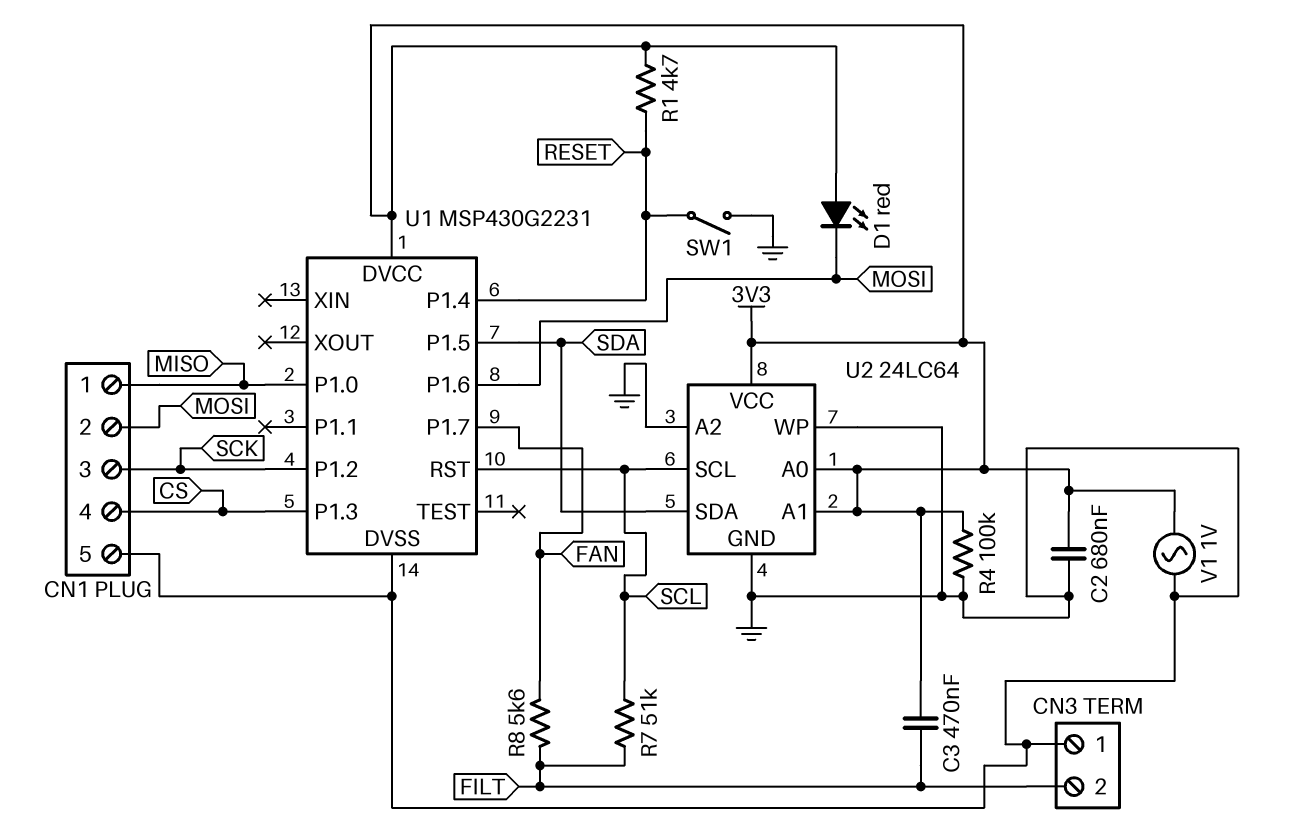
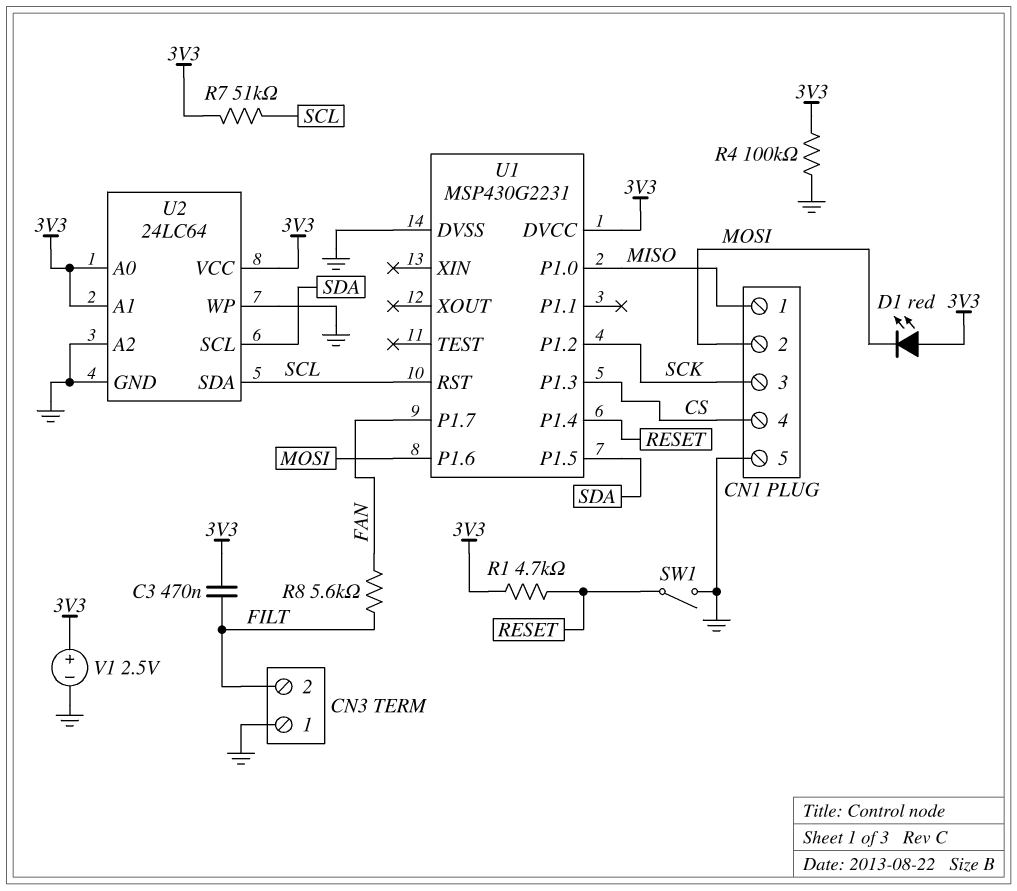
C2: 680nF (3V3, GND) -> none
R7: 51k (FILT, SCL) -> 51k (3V3, SCL)
U2 pin SCL: SCL -> SDA
U2 pin SDA: SDA -> SCL
V1: AC 1V (3V3, GND) -> 2.5V (plus 3V3, minus GND)

